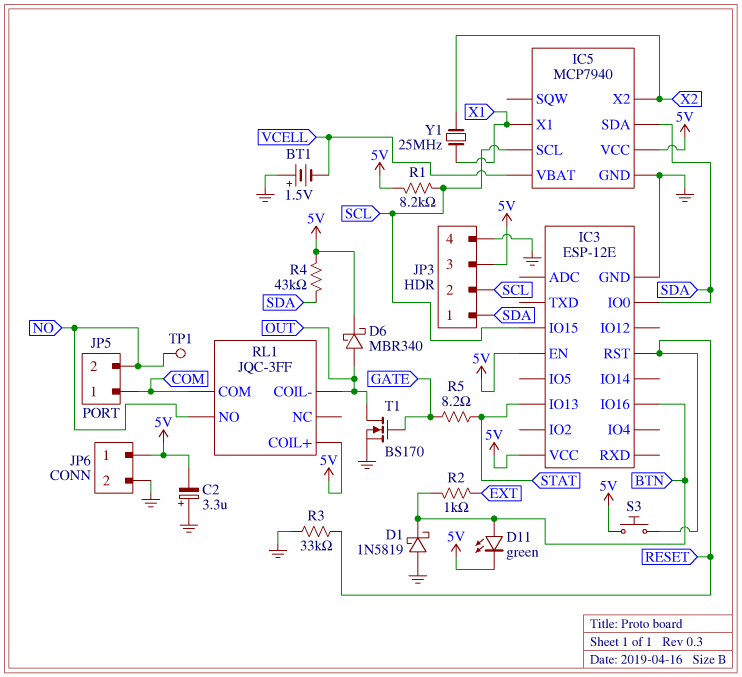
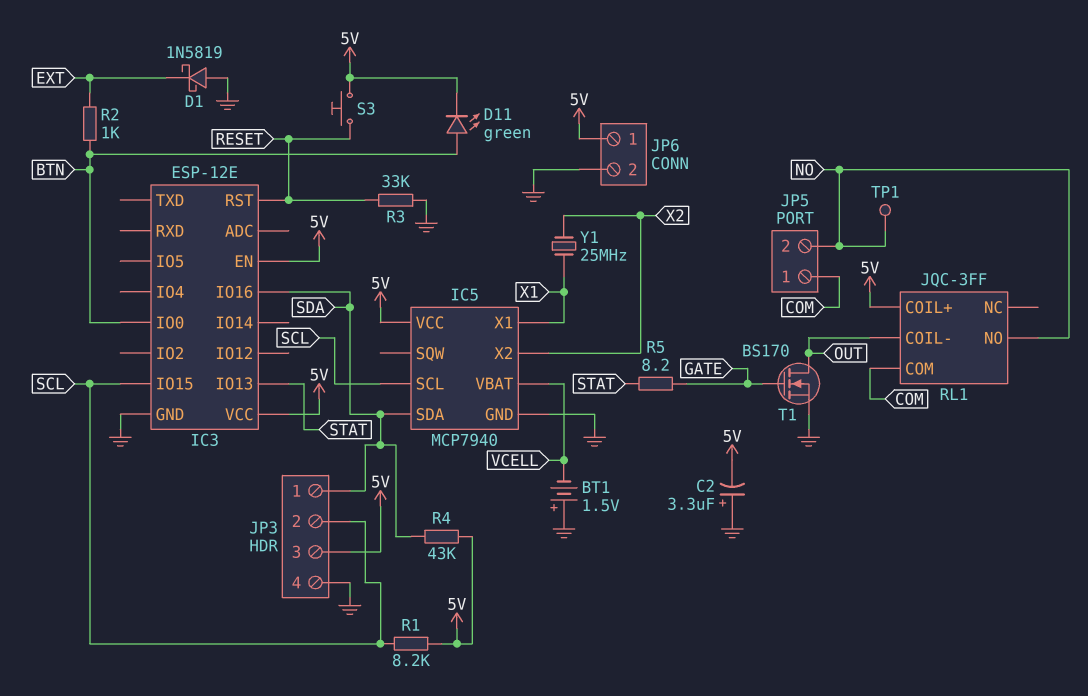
D1: schottky 1N5819 (A GND, K BTN) -> schottky 1N5819 (A GND, K EXT)
D6: schottky MBR340 (A OUT, K 5V) -> none
IC3 pin IO0: SDA -> BTN
IC3 pin IO16: BTN -> SDA

